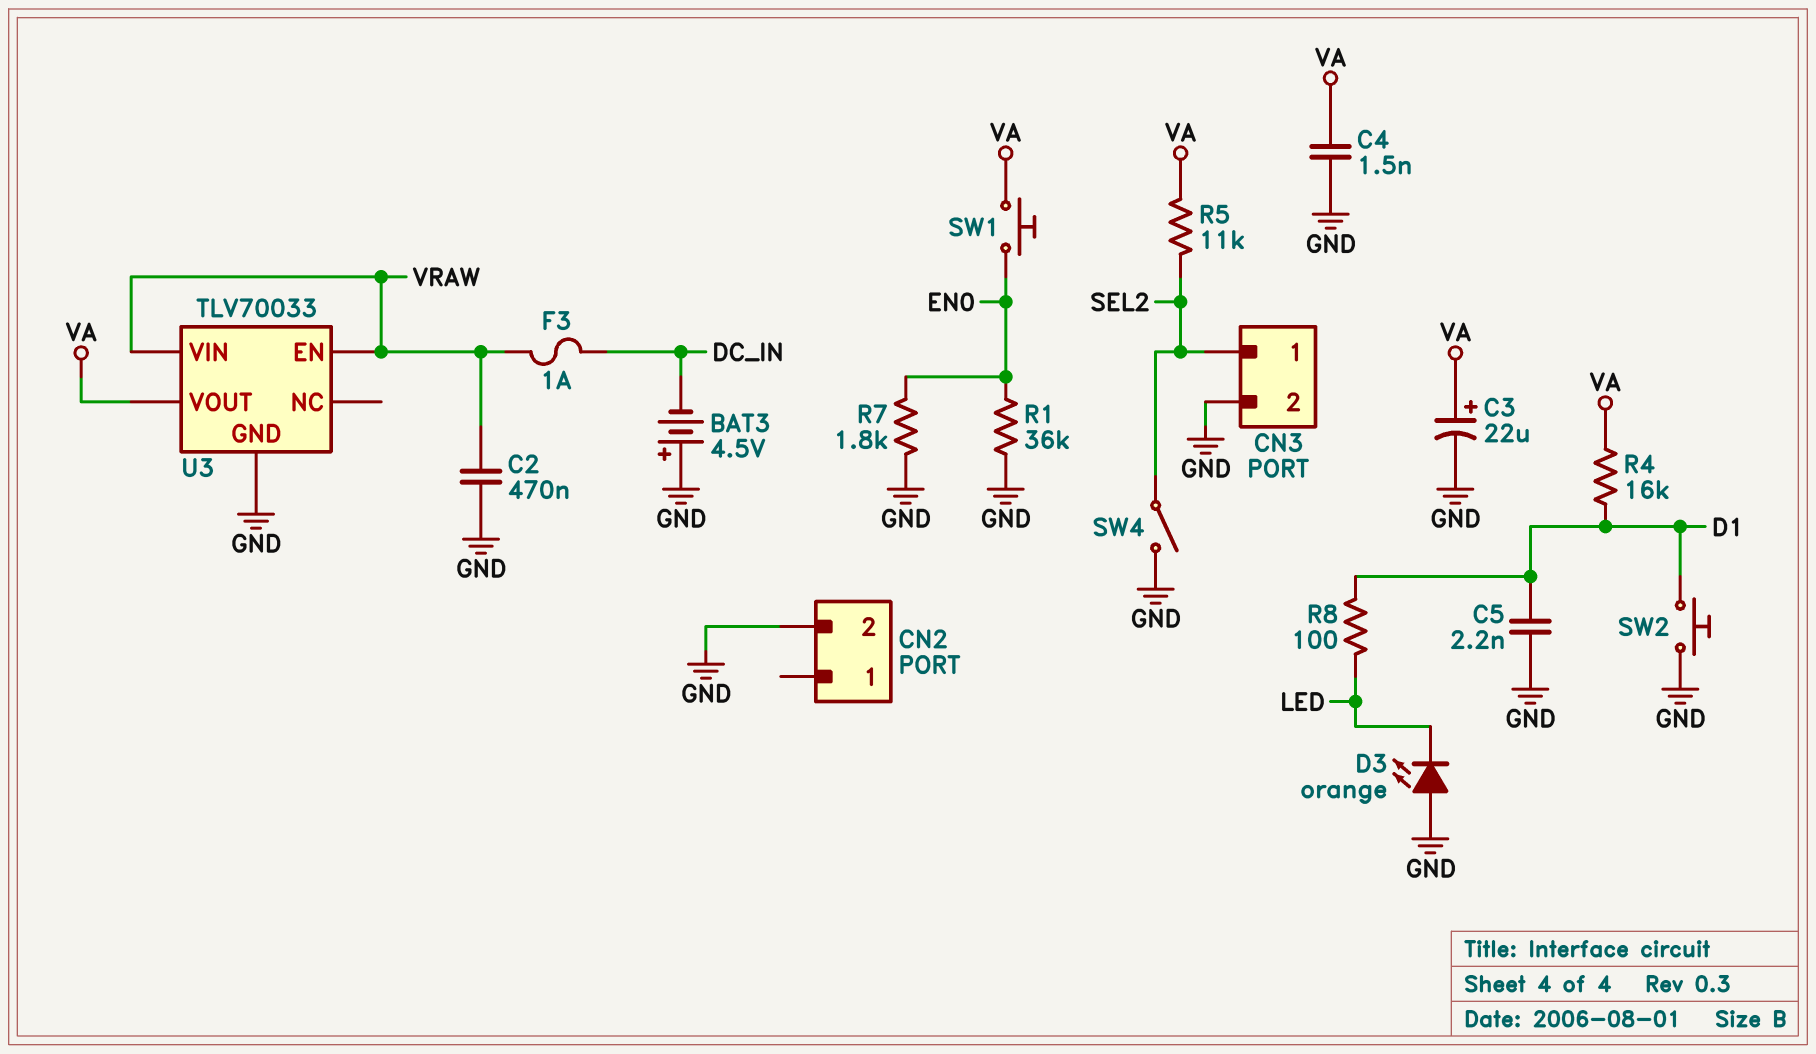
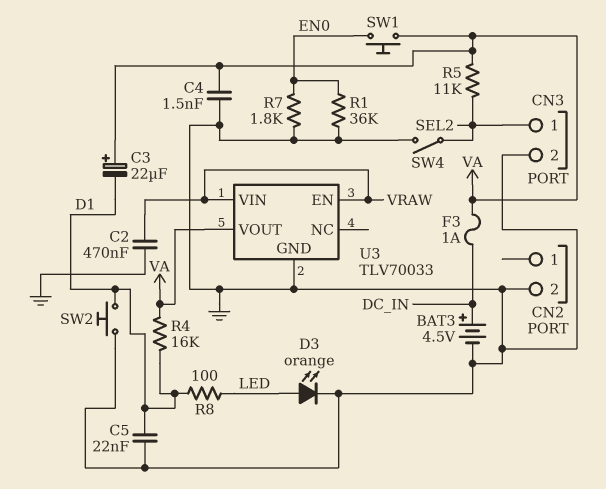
BAT3: 4.5V (plus GND, minus DC_IN) -> 4.5V (plus DC_IN, minus GND)
C3: 22uF (plus VA, minus GND) -> 22uF (plus VA, minus D1)
C5: 2.2nF (D1, GND) -> 22nF (D1, GND)
D3: LED orange (A GND, K LED) -> LED orange (A LED, K GND)
F3: 1A (DC_IN, VRAW) -> 1A (DC_IN, VA)

